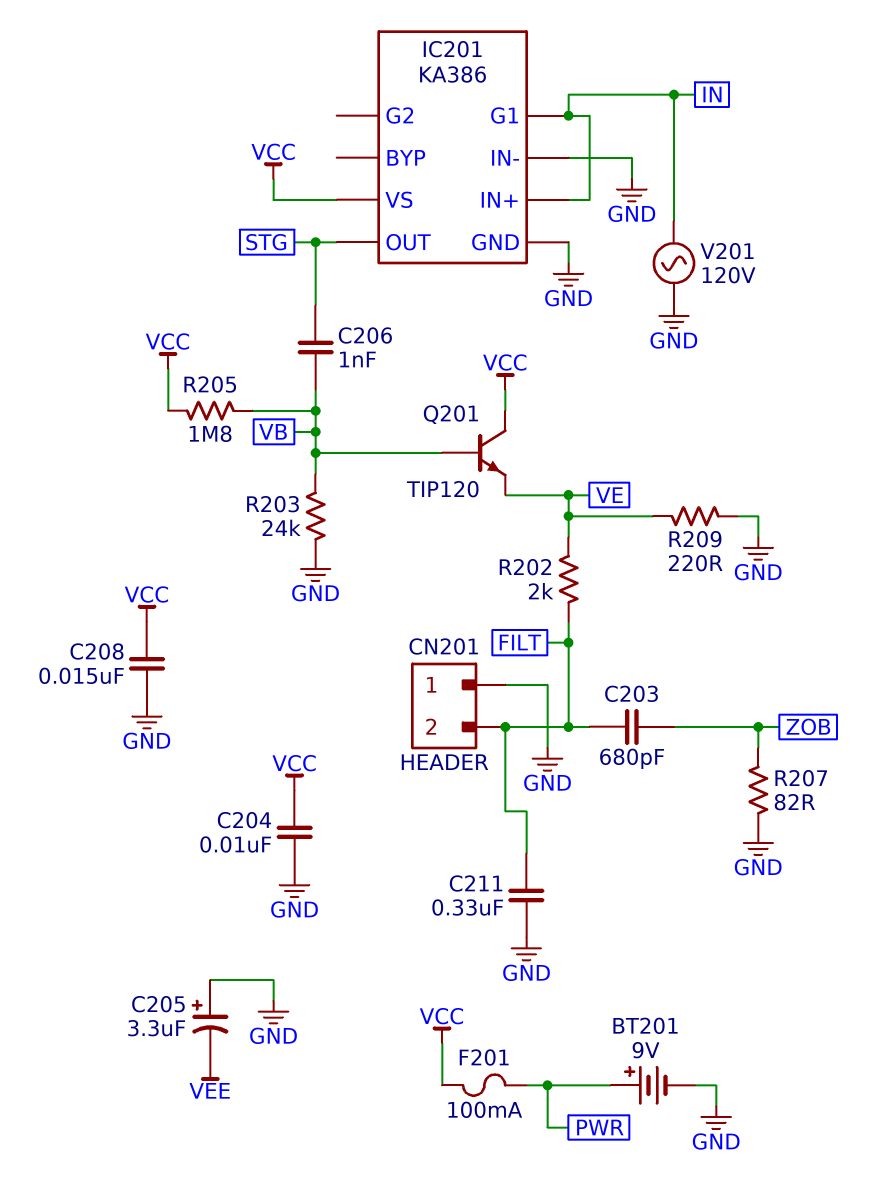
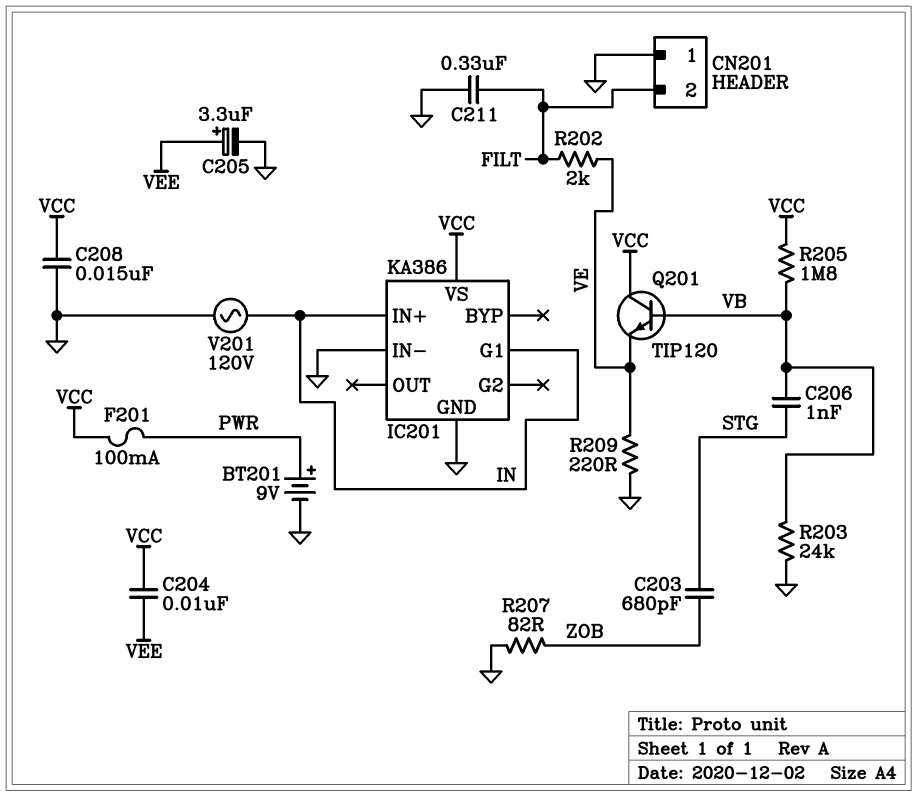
C203: 680pF (FILT, ZOB) -> 680pF (STG, ZOB)
C204: 10nF (GND, VCC) -> 10nF (VCC, VEE)
C205: 3.3uF (plus GND, minus VEE) -> 3.3uF (plus VEE, minus GND)
IC201 pin OUT: STG -> none

